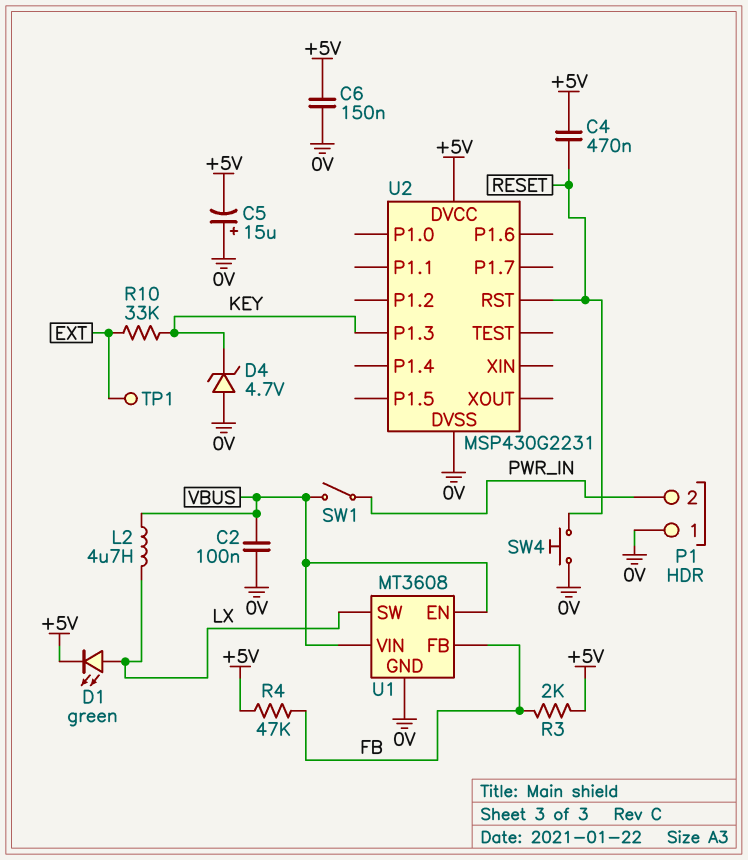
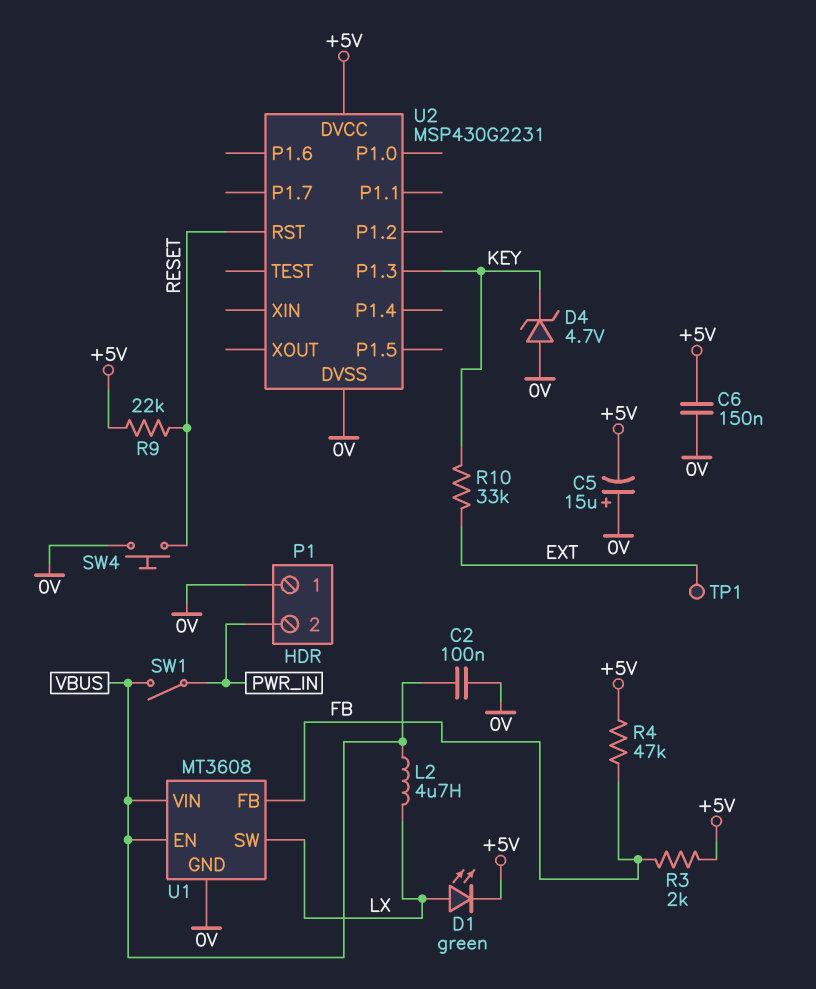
C4: 470nF (+5V, RESET) -> none
R9: none -> 22k (+5V, RESET)

